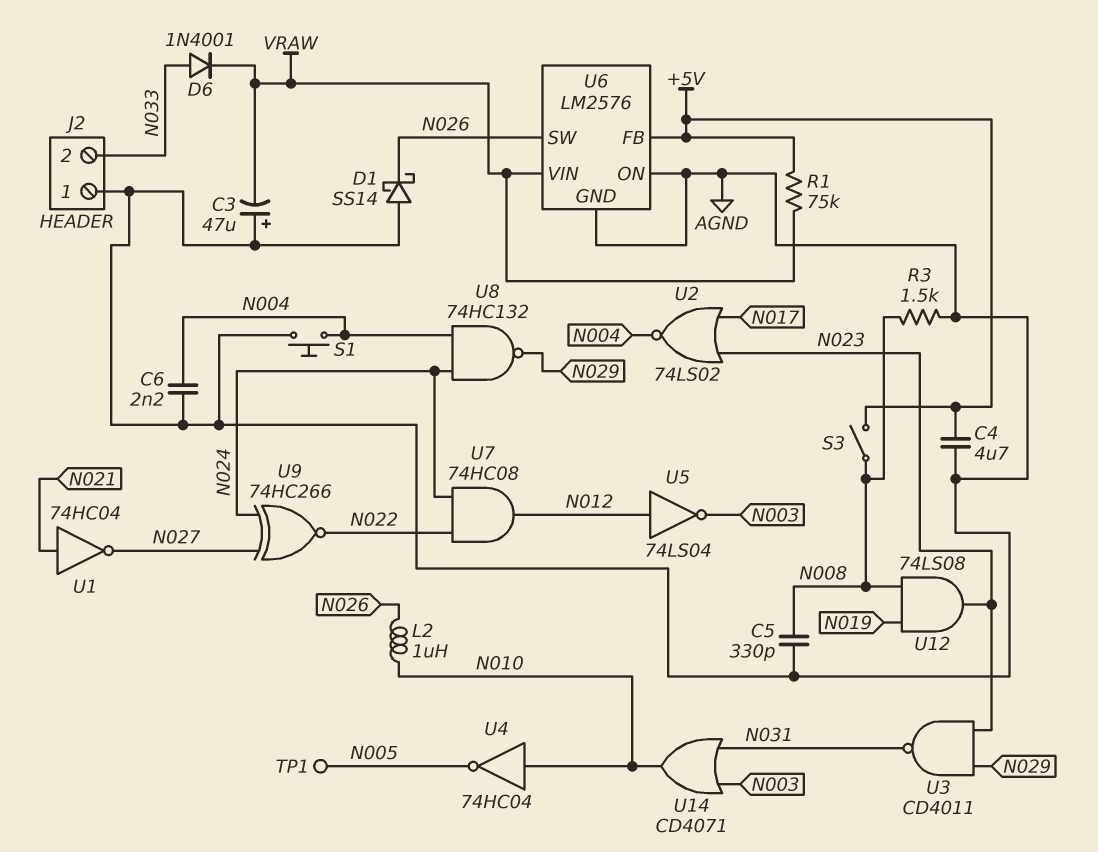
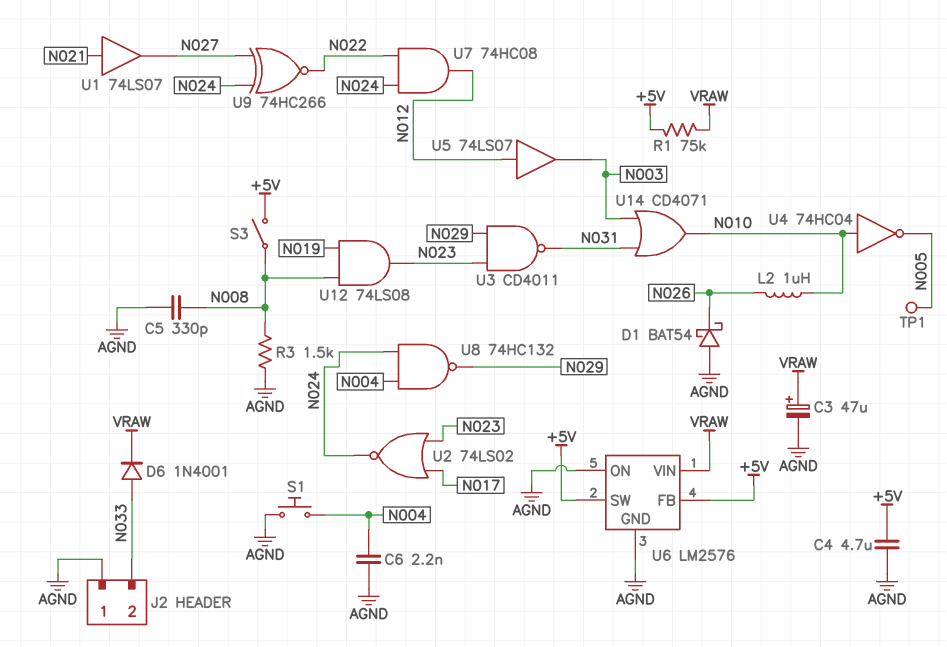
C3: 47uF (plus AGND, minus VRAW) -> 47uF (plus VRAW, minus AGND)
D1: schottky SS14 (A AGND, K N026) -> schottky BAT54 (A AGND, K N026)
U1: NOT 74HC04 (in N021, out N027) -> buffer 74LS07 (in N021, out N027)
U2: NOR 74LS02 (in N017, in N023, out N004) -> NOR 74LS02 (in N017, in N023, out N024)
U5: NOT 74LS04 (in N012, out N003) -> buffer 74LS07 (in N012, out N003)
U6 pin SW: N026 -> +5V

